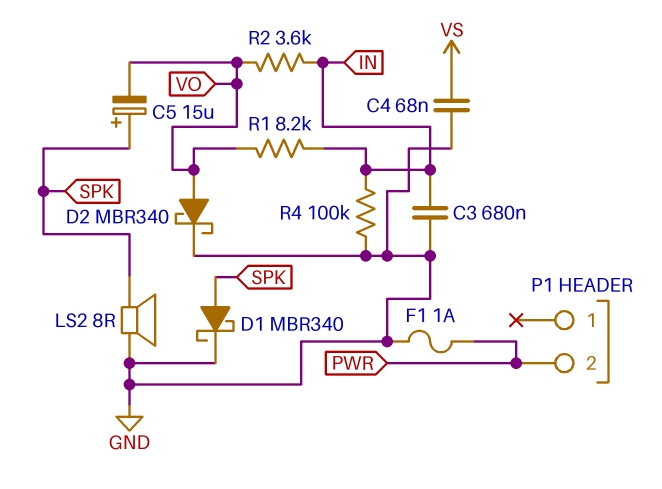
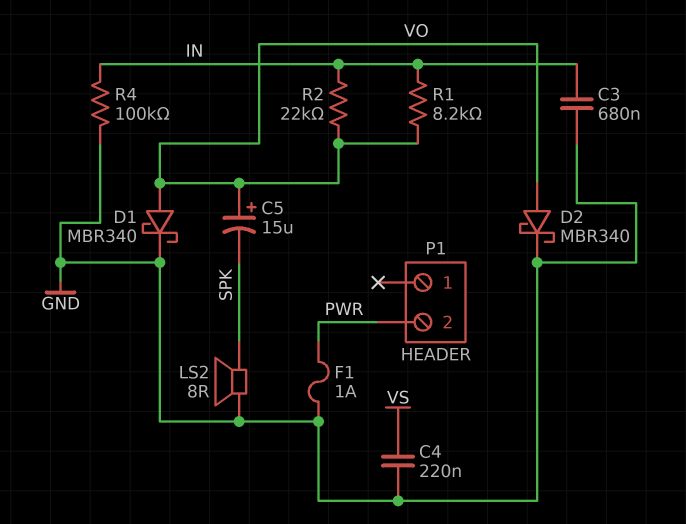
C4: 68nF (GND, VS) -> 220nF (GND, VS)
C5: 15uF (plus SPK, minus VO) -> 15uF (plus VO, minus SPK)
D1: schottky MBR340 (A SPK, K GND) -> schottky MBR340 (A VO, K GND)
R2: 3.6k (IN, VO) -> 22k (IN, VO)

